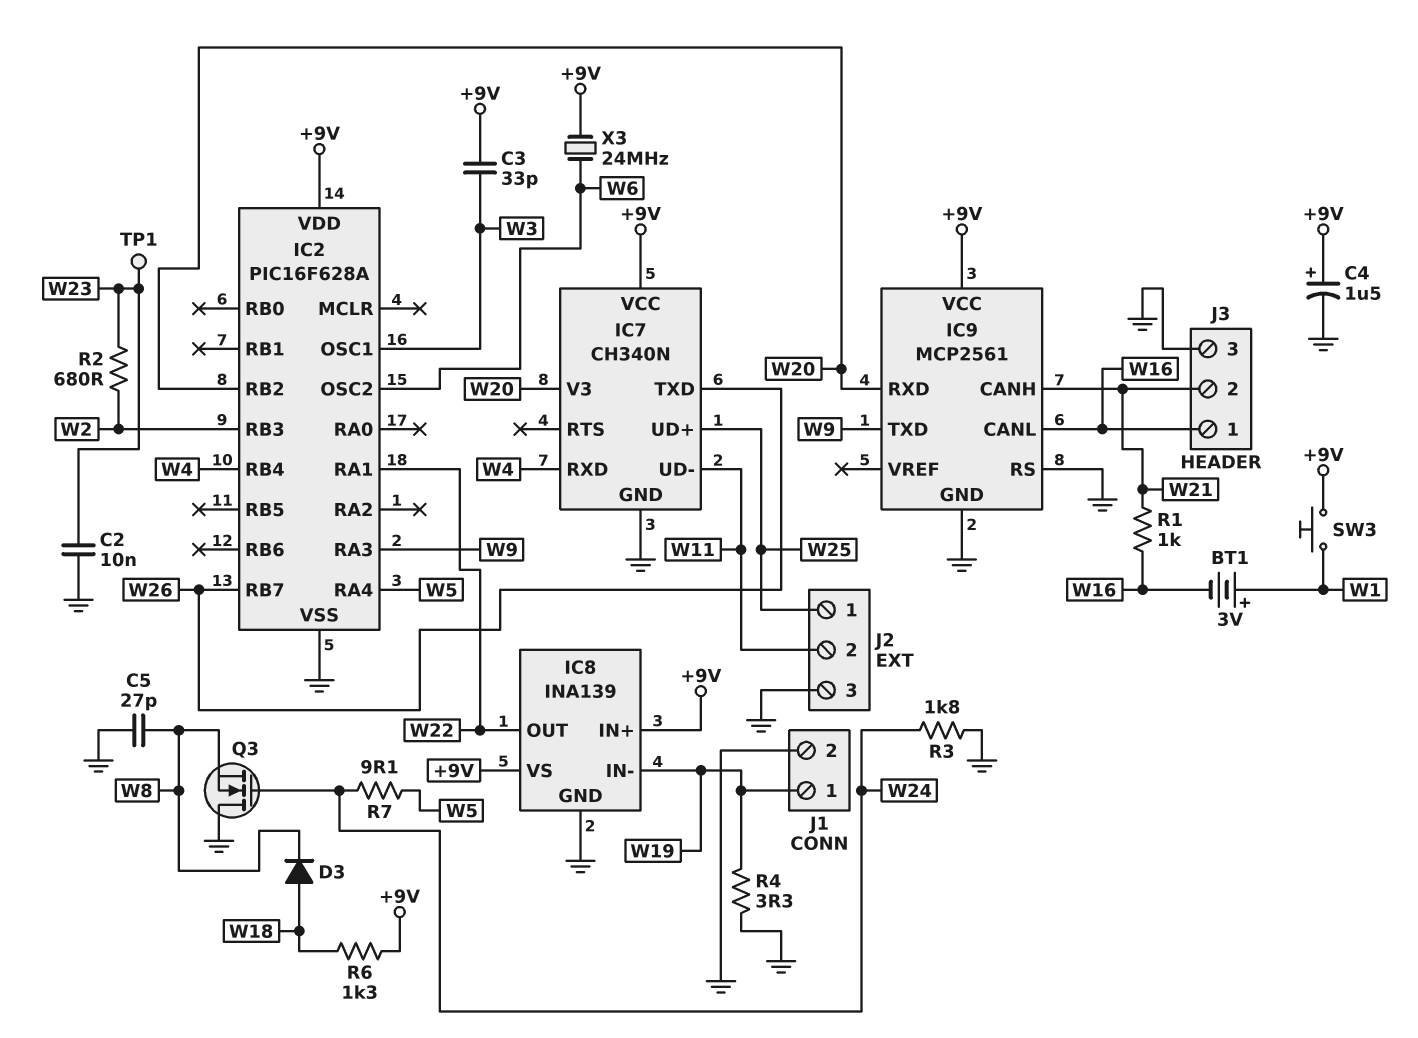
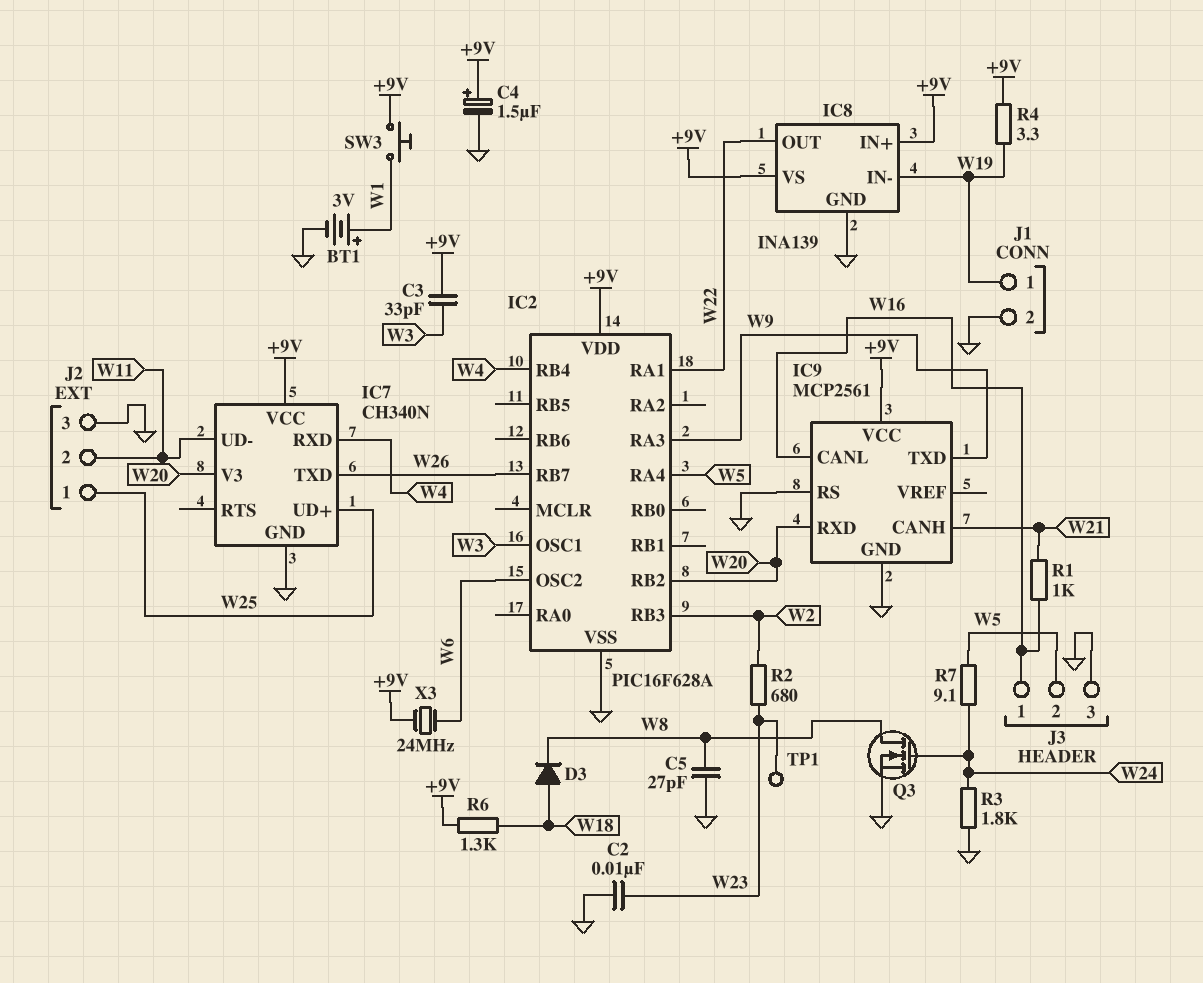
BT1: 3V (plus W1, minus W16) -> 3V (plus W1, minus GND)
J3 pin 2: W21 -> W5
Q3: NMOS (G W24, D GND, S W8) -> NMOS (G W24, D W8, S GND)
R4: 3.3 (GND, W19) -> 3.3 (+9V, W19)

